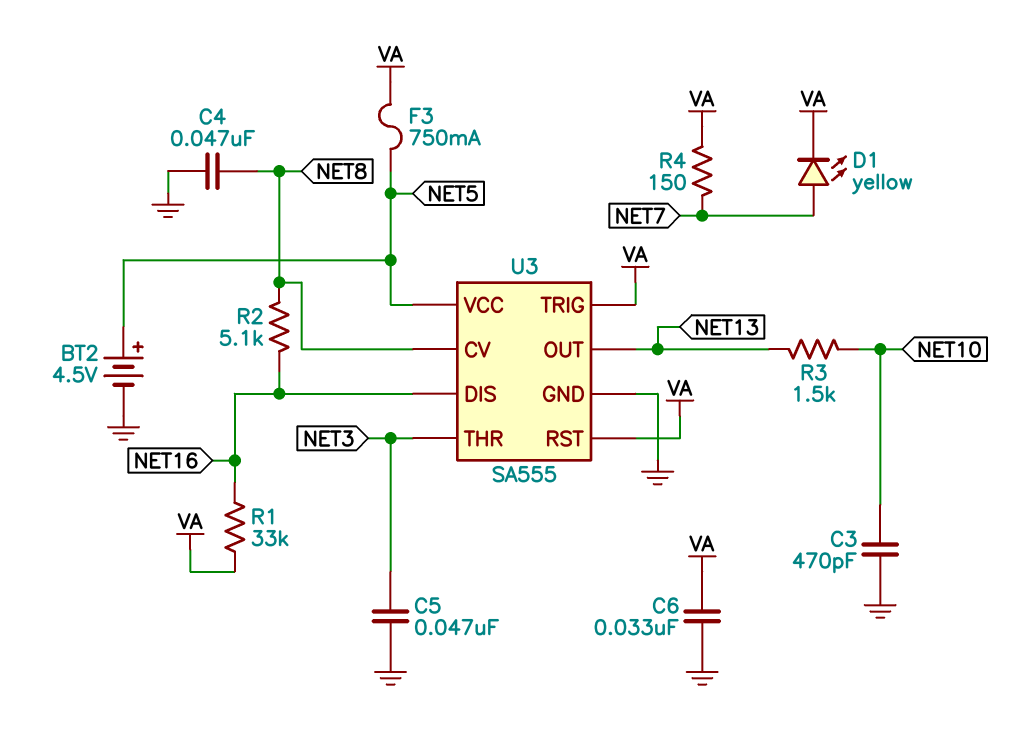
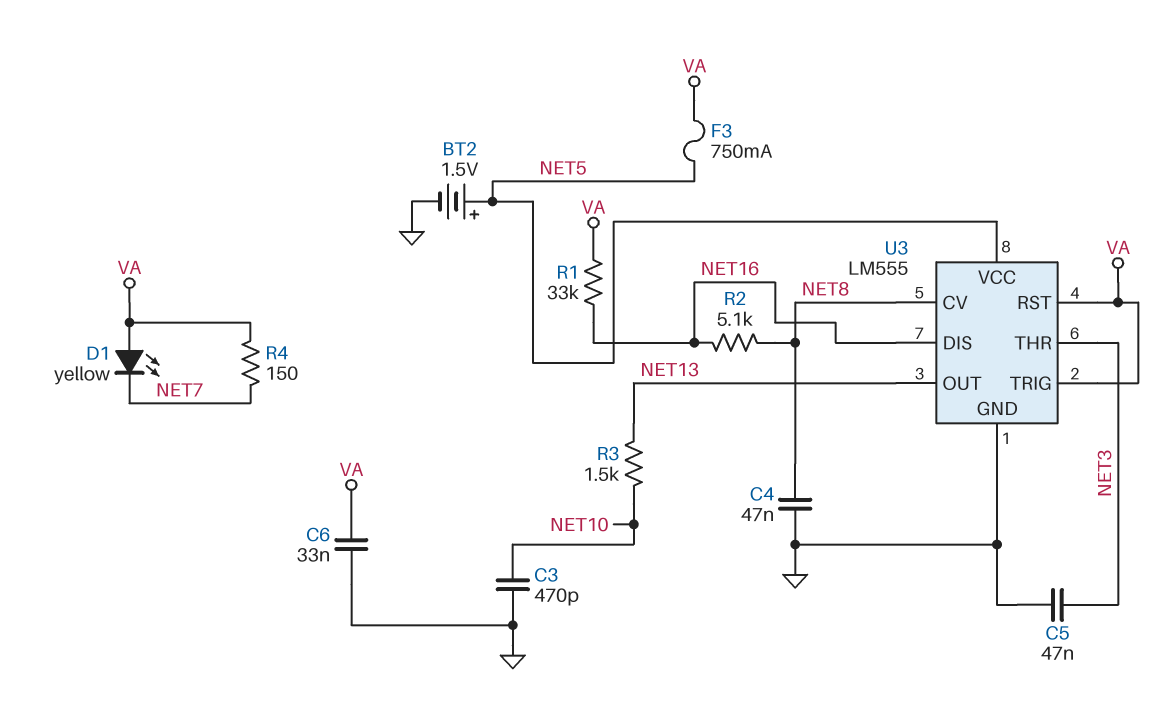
BT2: 4.5V (plus NET5, minus GND) -> 1.5V (plus NET5, minus GND)
D1: LED yellow (A NET7, K VA) -> LED yellow (A VA, K NET7)
U3: SA555 -> LM555

